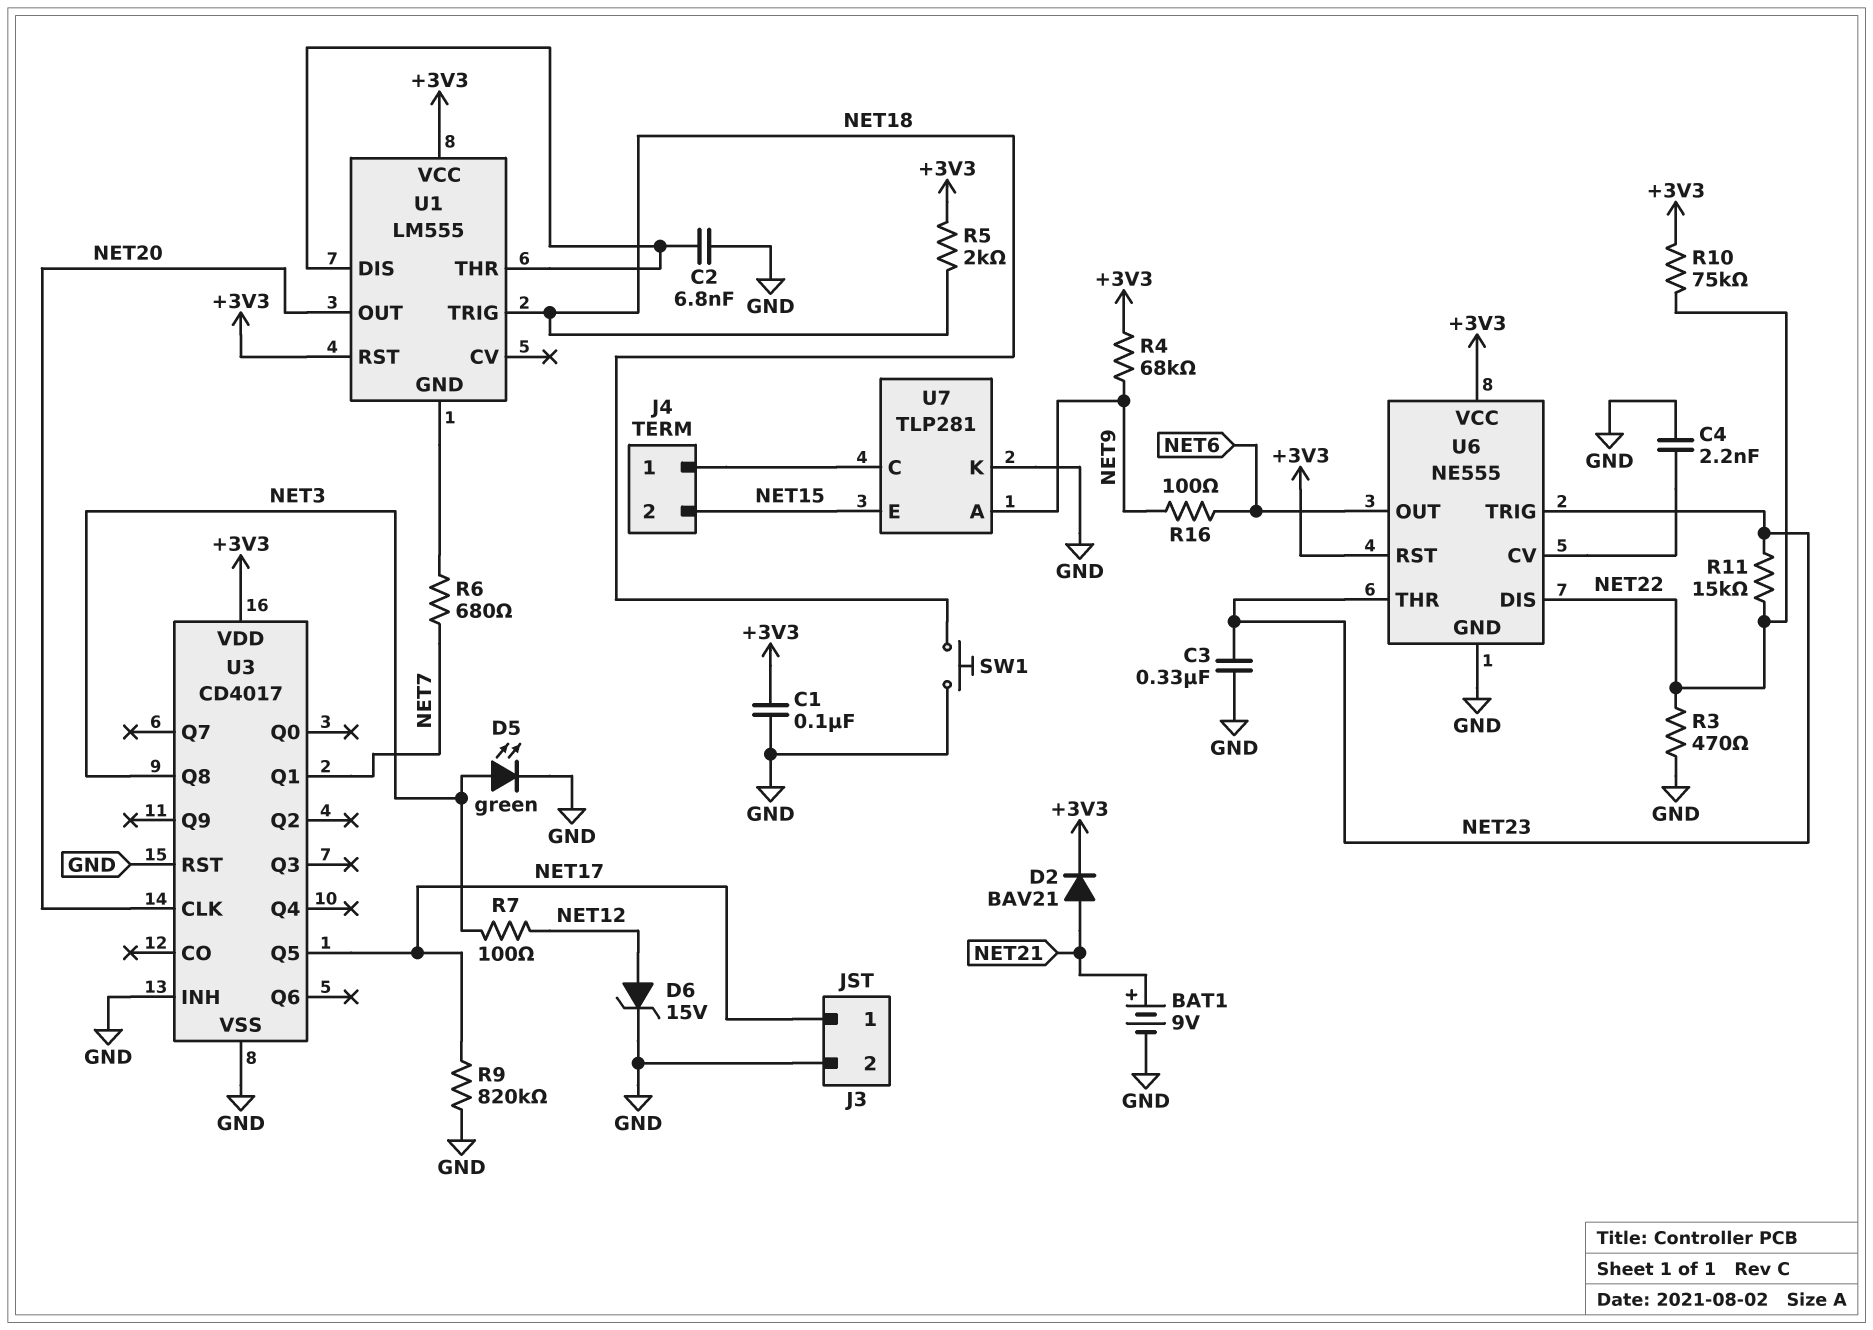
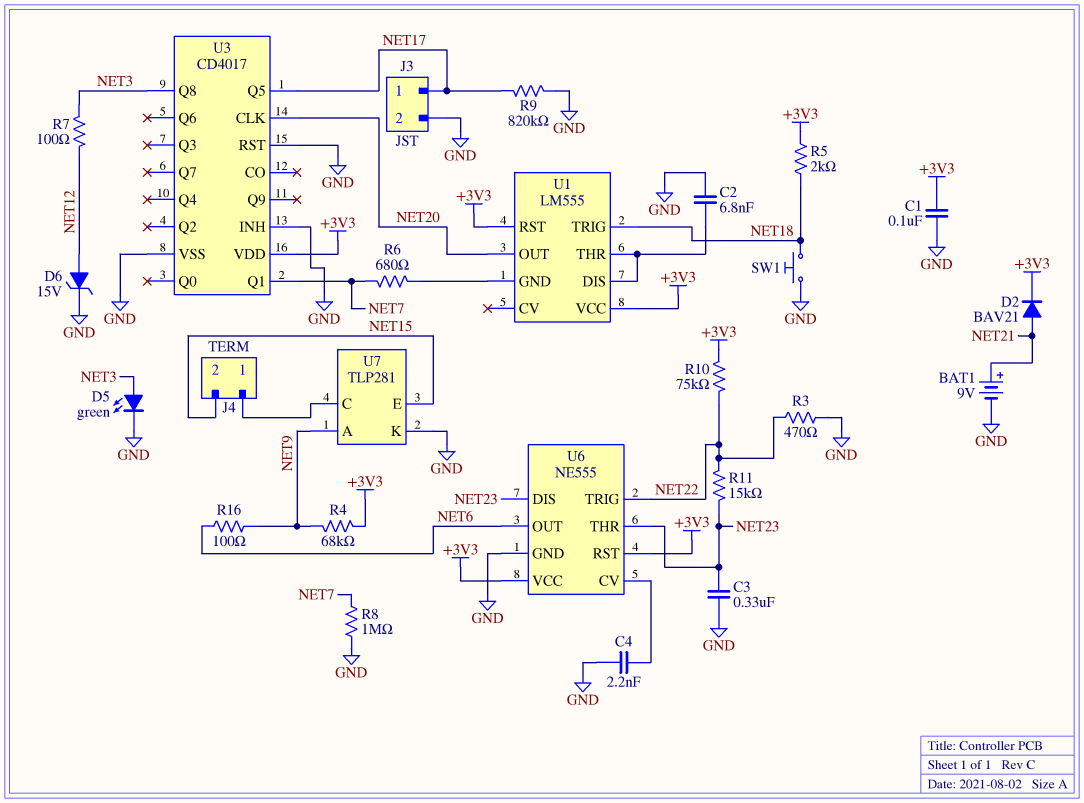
R8: none -> 1M (GND, NET7)
U6 pin DIS: NET22 -> NET23
U6 pin TRIG: NET23 -> NET22

